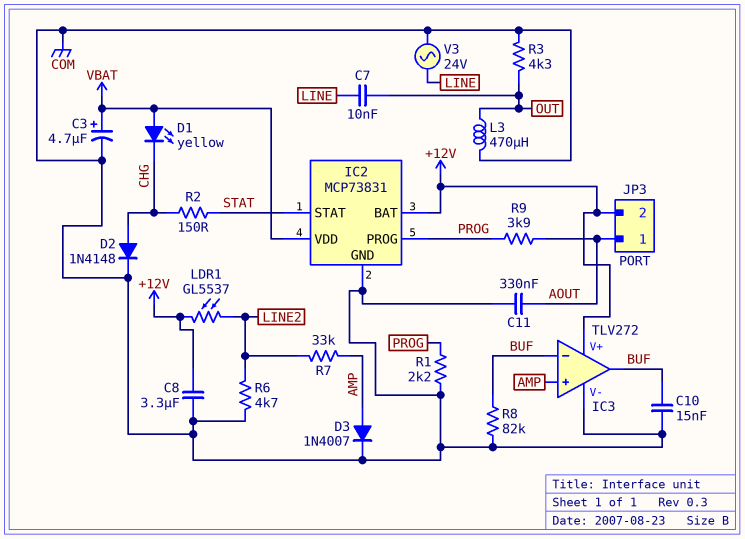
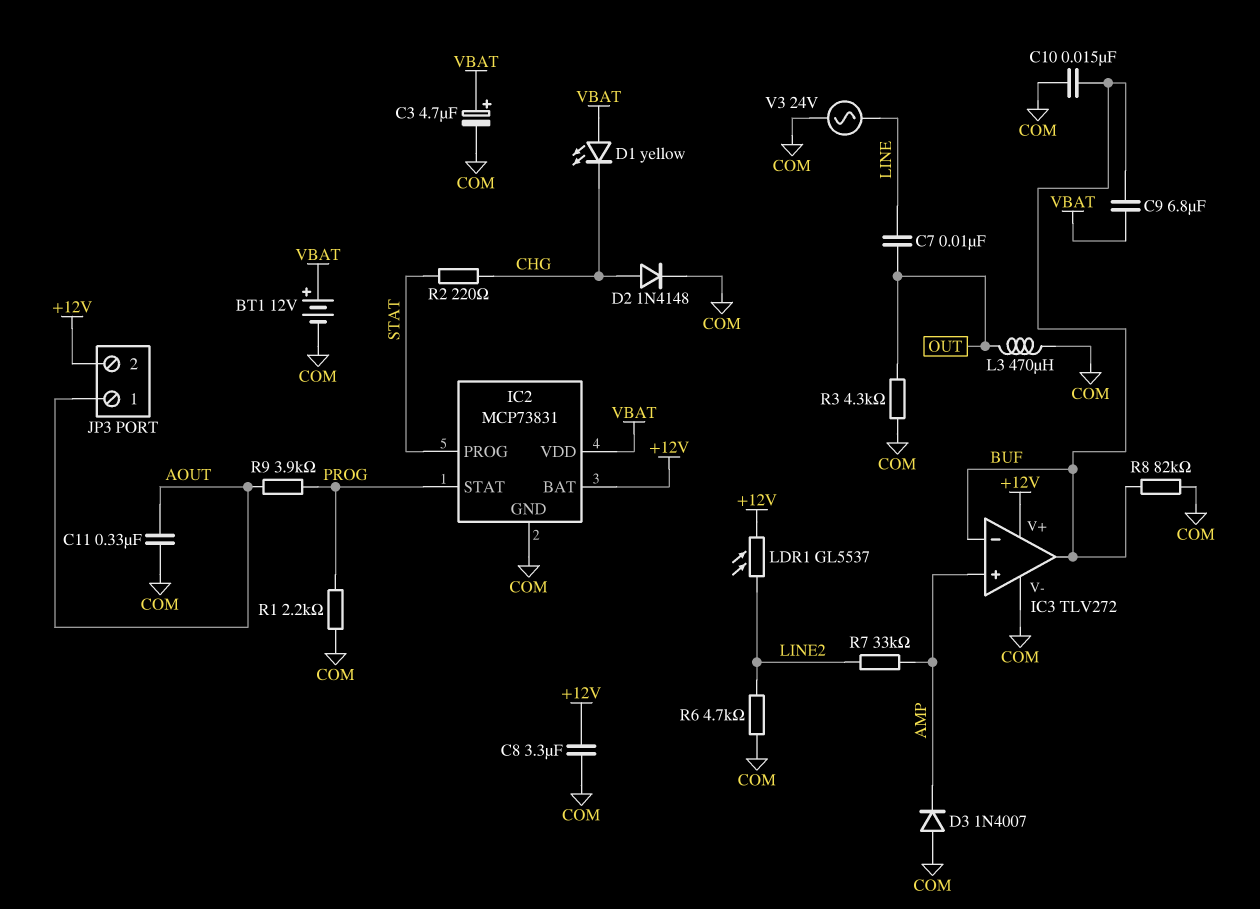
BT1: none -> 12V (plus VBAT, minus COM)
C9: none -> 6.8uF (BUF, VBAT)
D3: diode 1N4007 (A AMP, K COM) -> diode 1N4007 (A COM, K AMP)
IC2 pin PROG: PROG -> STAT
IC2 pin STAT: STAT -> PROG
R2: 150 (CHG, STAT) -> 220 (CHG, STAT)

